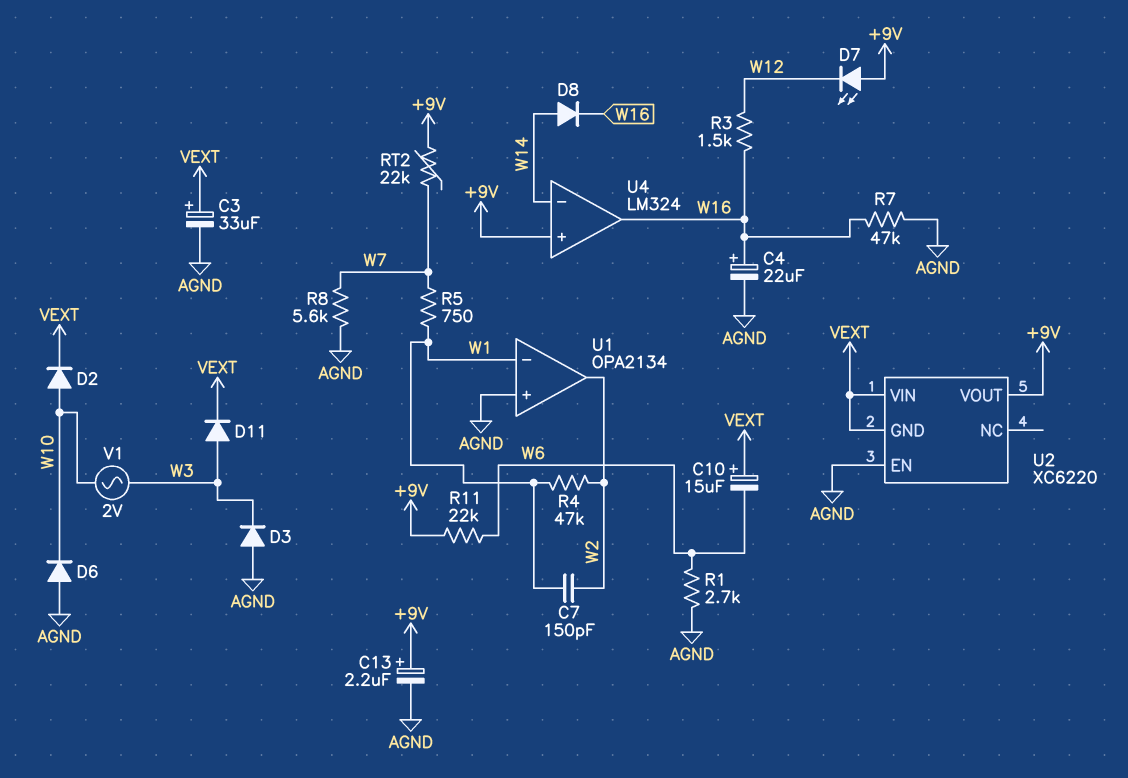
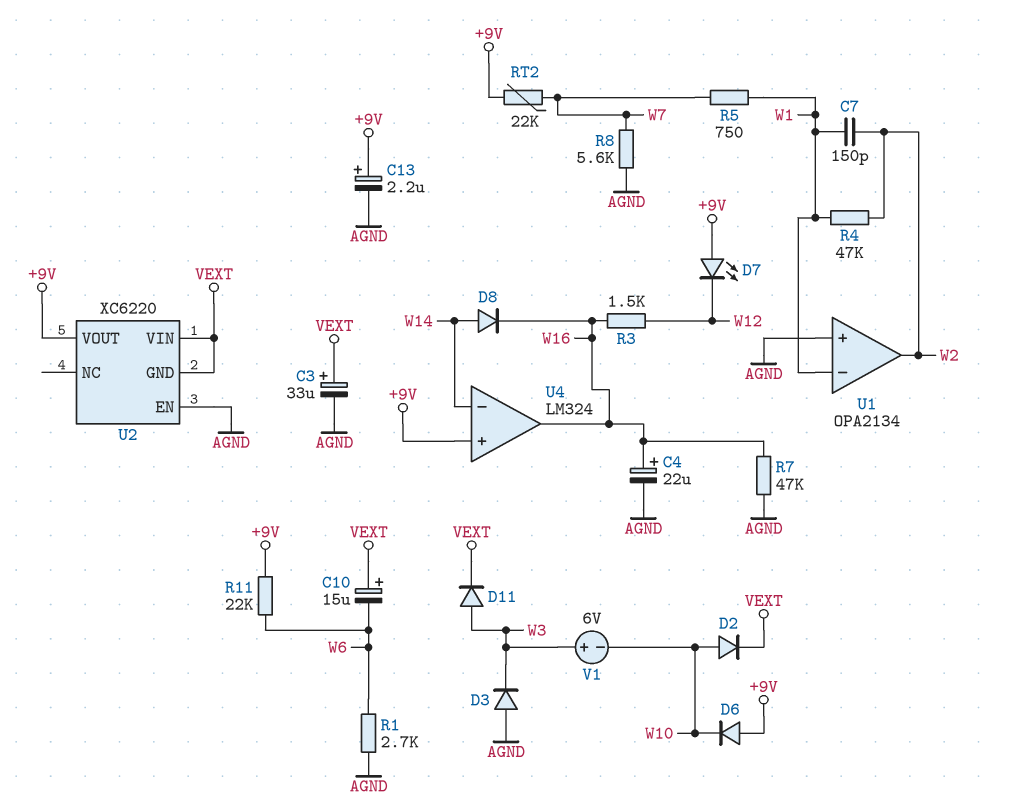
D6: diode (A AGND, K W10) -> diode (A +9V, K W10)
V1: AC 2V (W3, W10) -> 6V (plus W3, minus W10)

